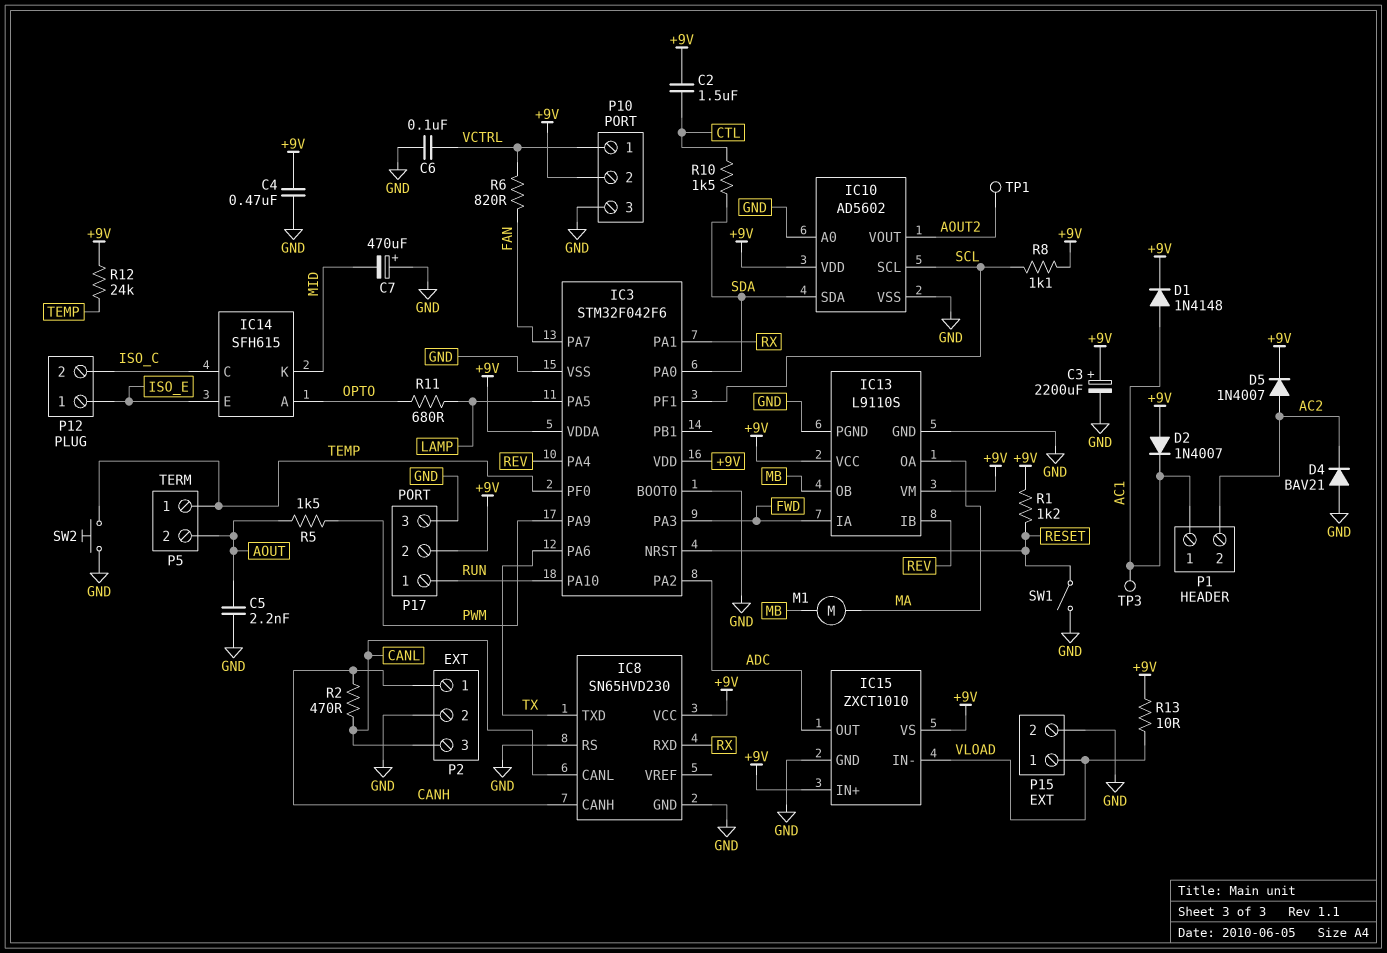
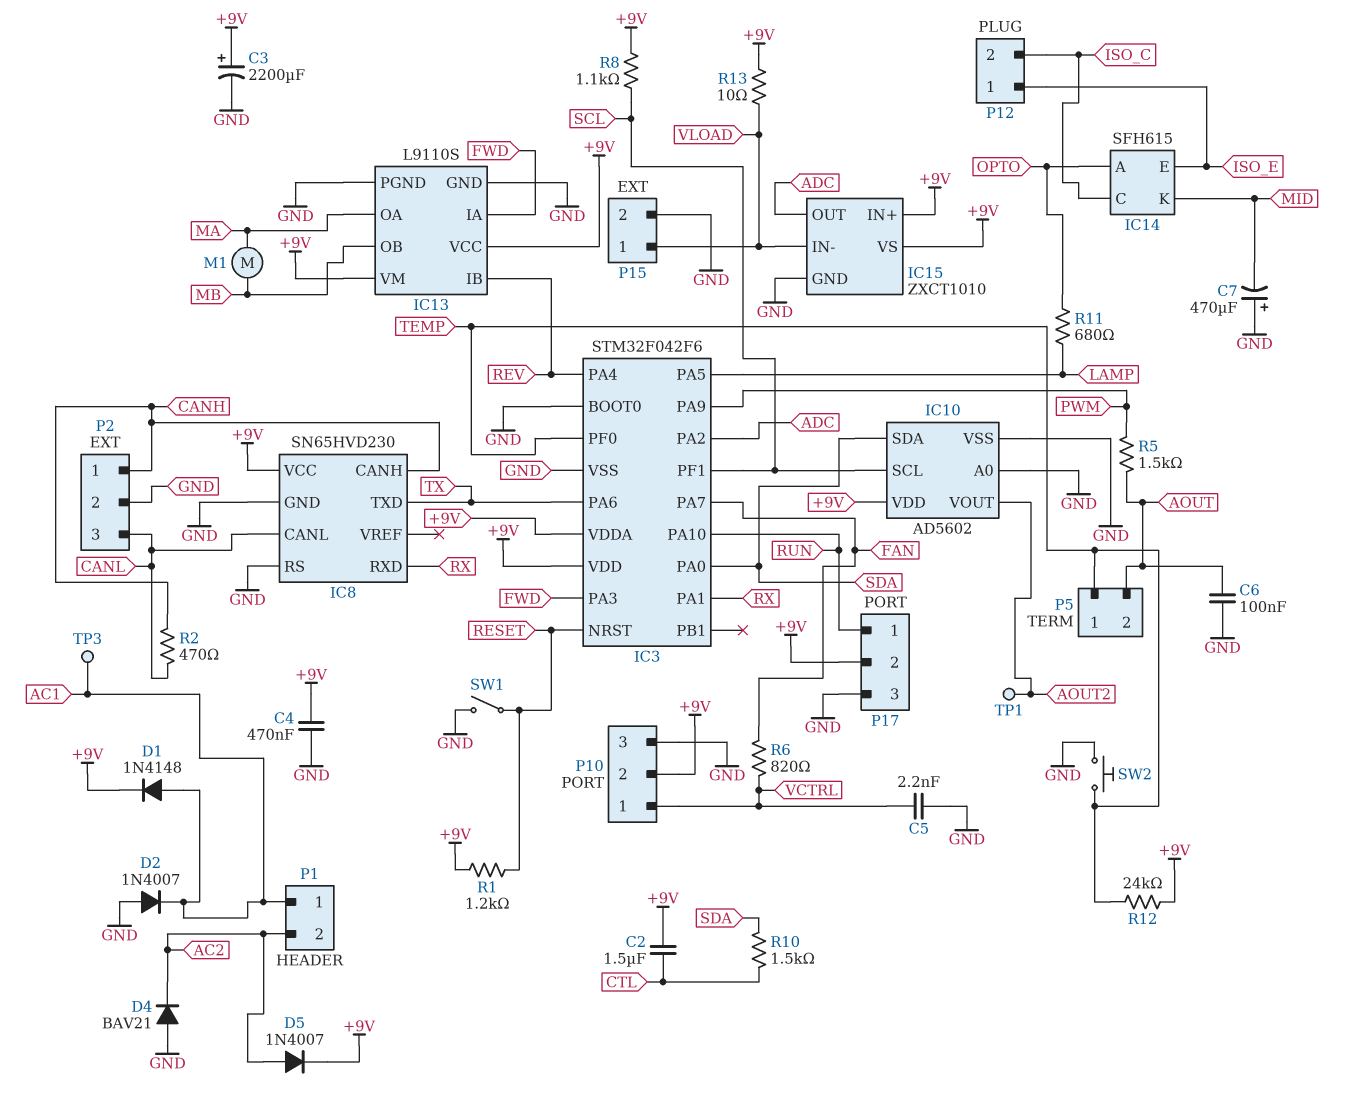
C5: 2.2nF (AOUT, GND) -> 2.2nF (GND, VCTRL)
C6: 100nF (GND, VCTRL) -> 100nF (AOUT, GND)
D2: diode 1N4007 (A +9V, K AC1) -> diode 1N4007 (A GND, K AC1)

